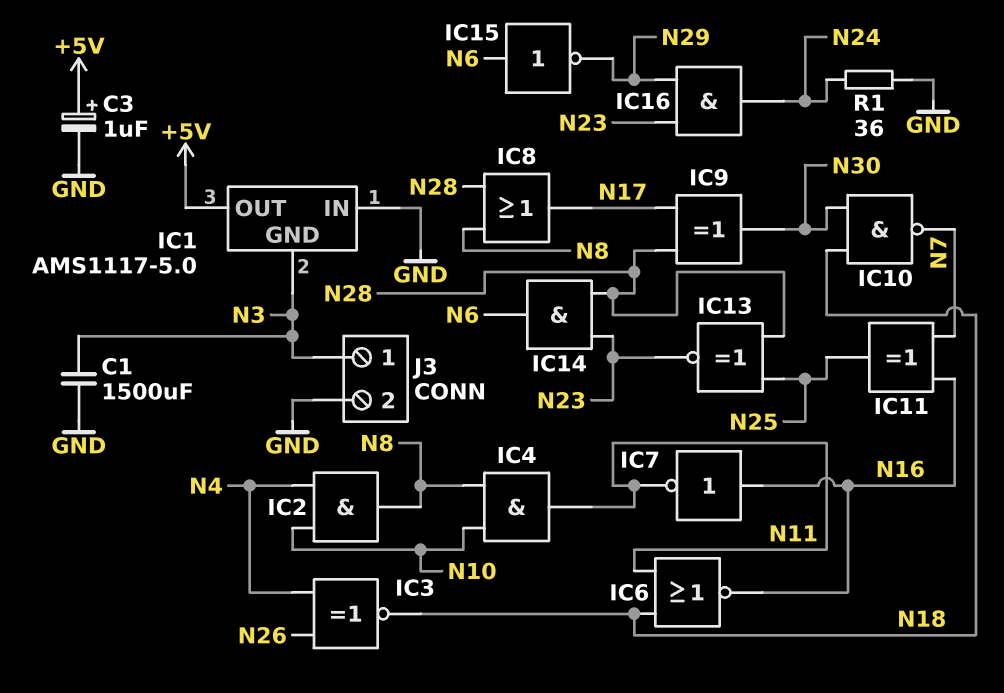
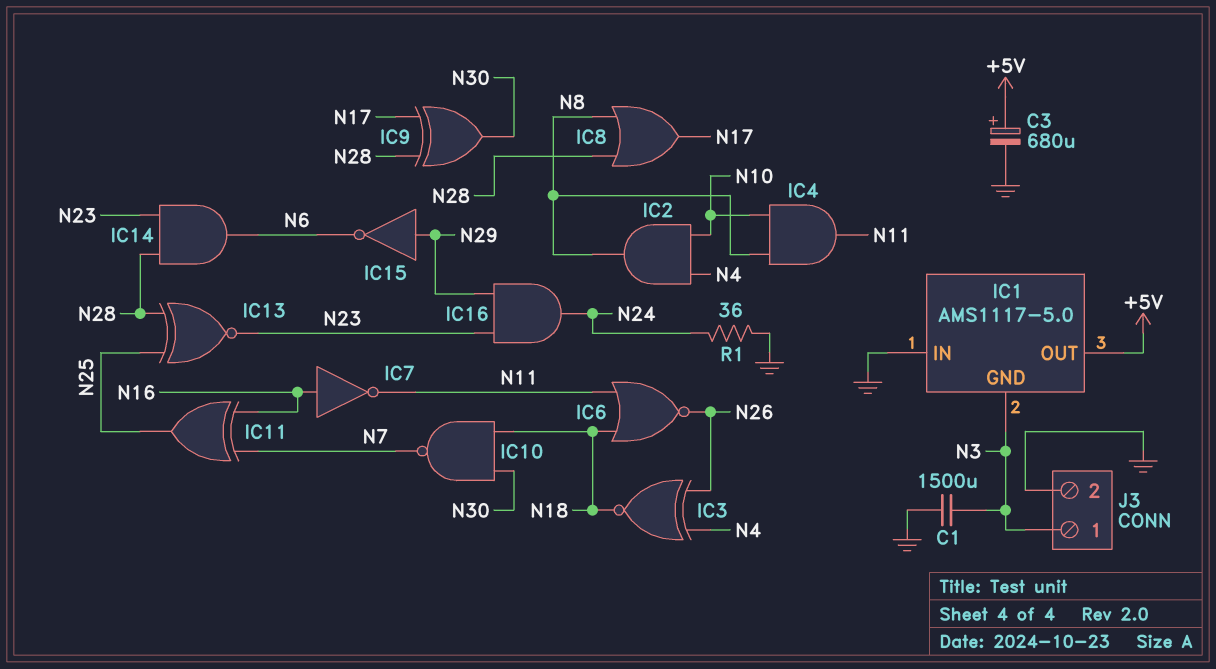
C3: 1uF (plus +5V, minus GND) -> 680uF (plus +5V, minus GND)
IC6: NOR (in N11, in N18, out N16) -> NOR (in N11, in N18, out N26)
IC15: NOT (in N6, out N29) -> NOT (in N29, out N6)

